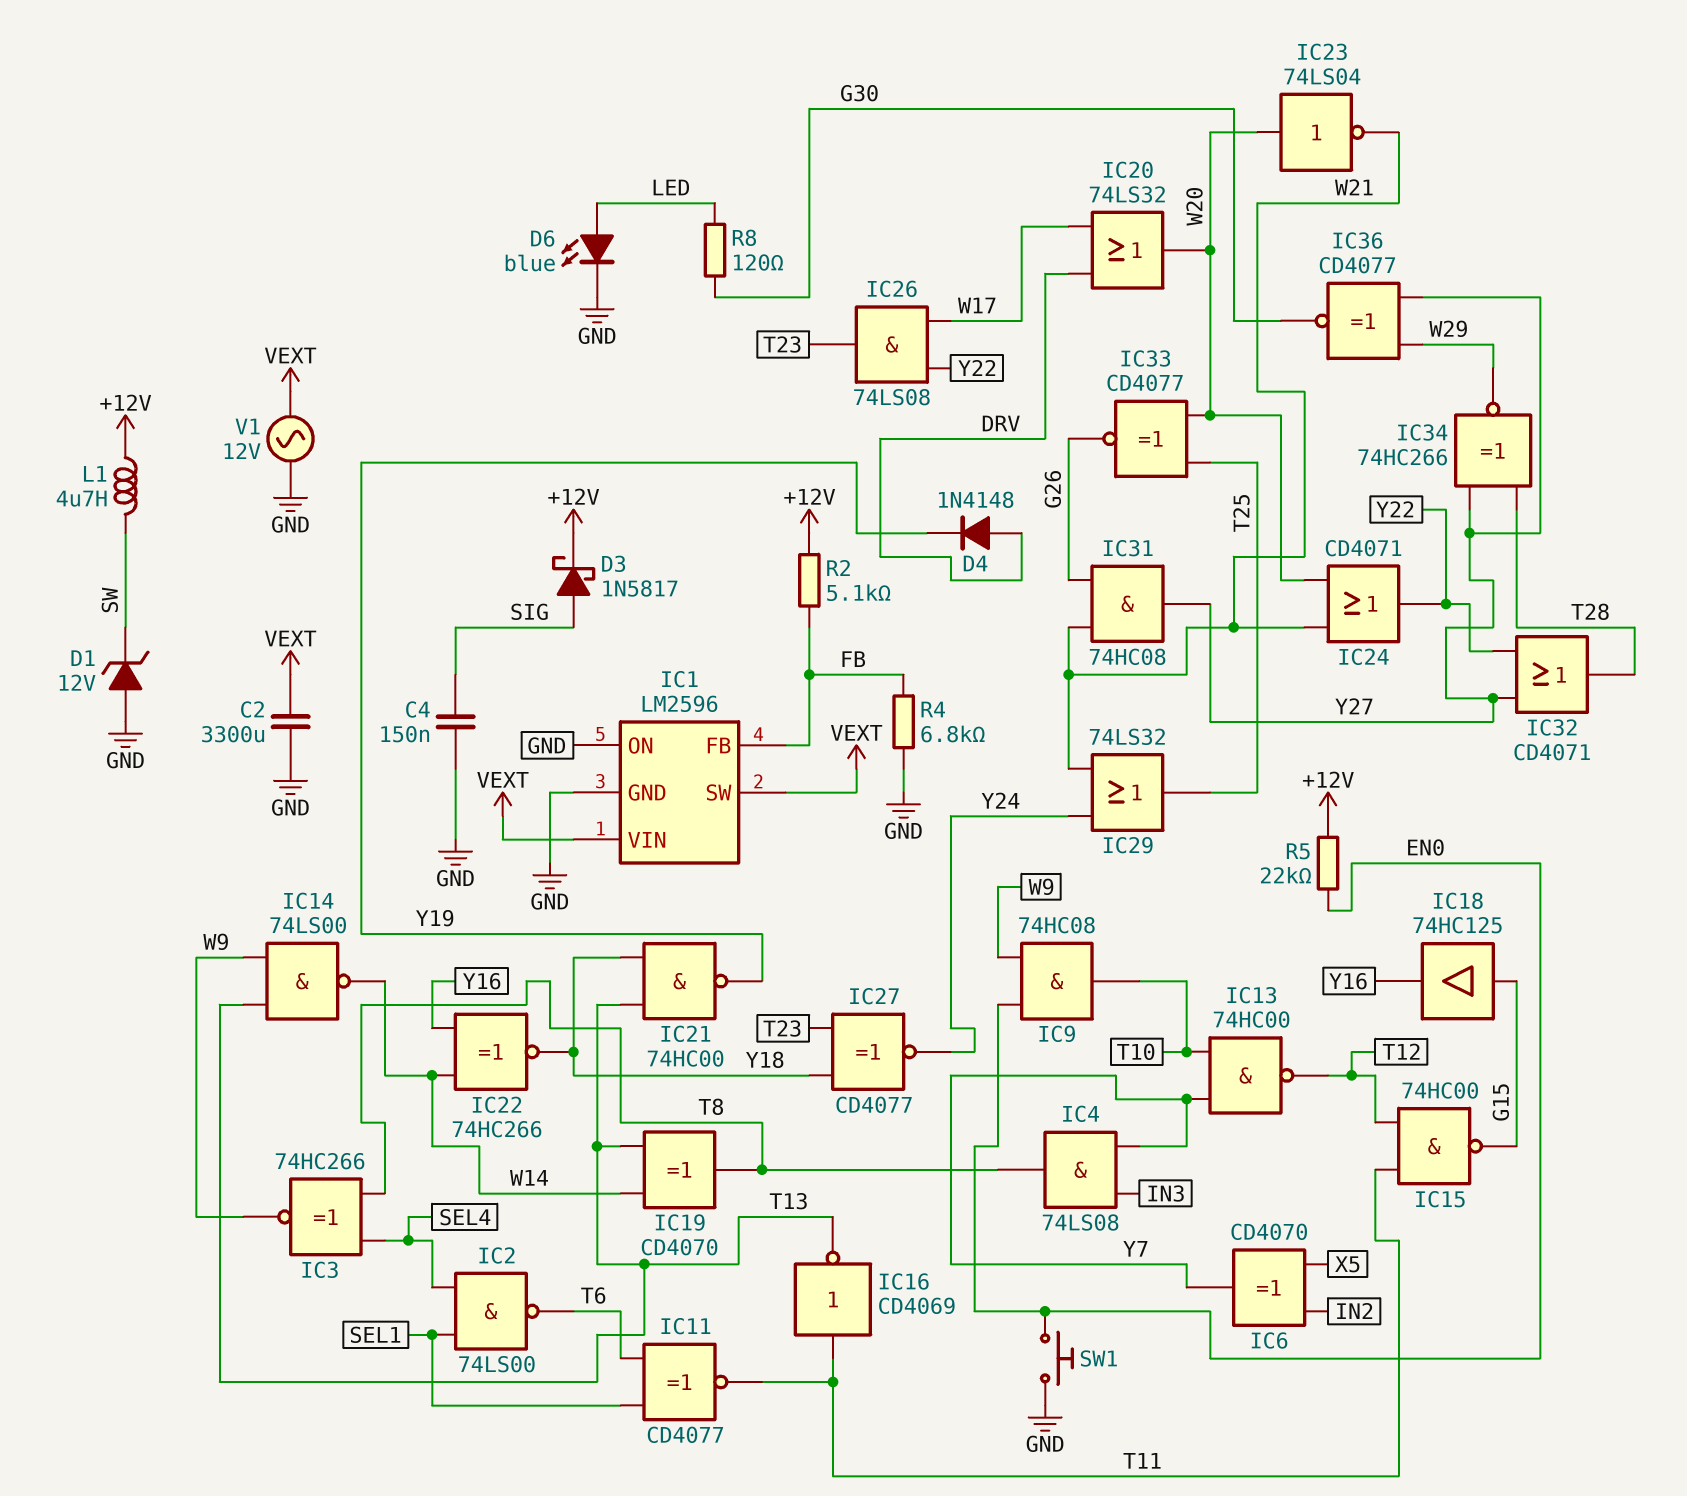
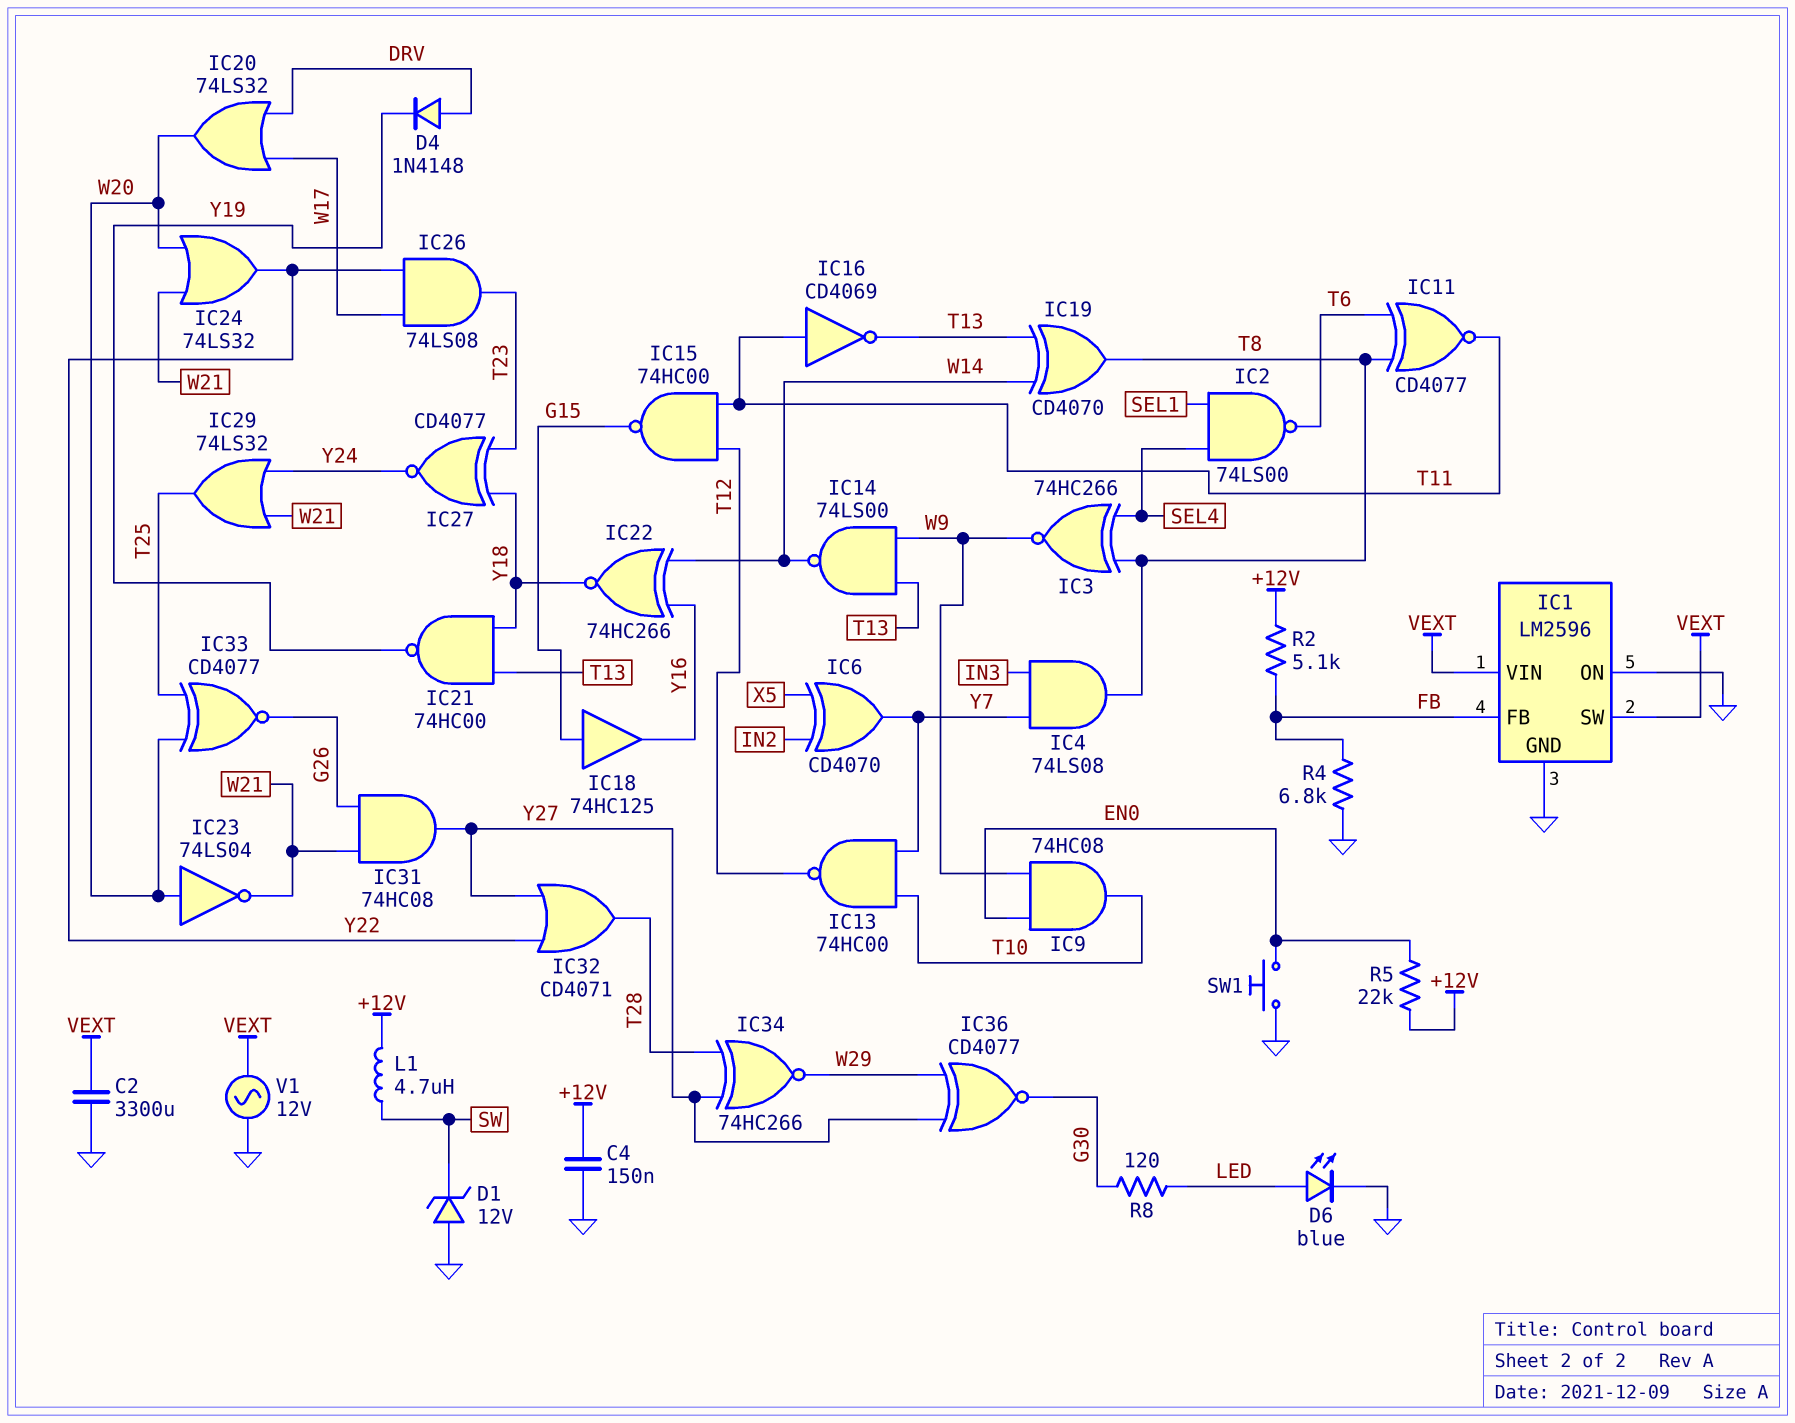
C4: 150nF (GND, SIG) -> 150nF (+12V, GND)
D3: schottky 1N5817 (A SIG, K +12V) -> none
IC11: XNOR CD4077 (in SEL1, in T6, out T11) -> XNOR CD4077 (in T6, in T8, out T11)
IC24: OR CD4071 (in W20, in W21, out Y22) -> OR 74LS32 (in W20, in W21, out Y22)

